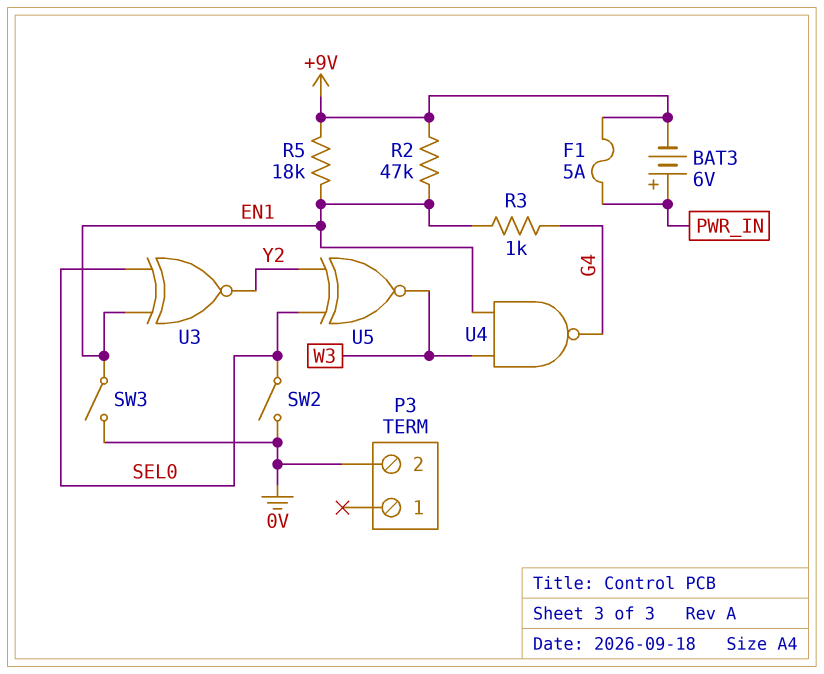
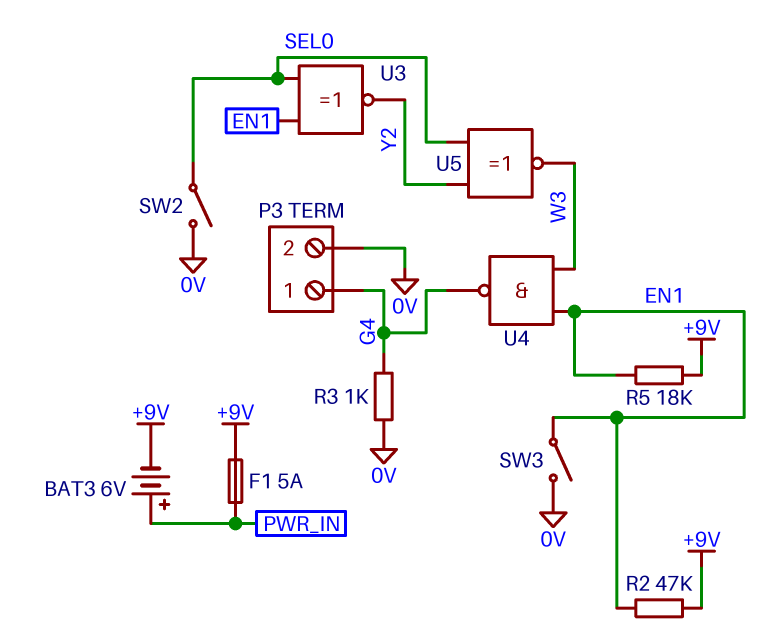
P3 pin 1: none -> G4
R3: 1k (EN1, G4) -> 1k (0V, G4)

